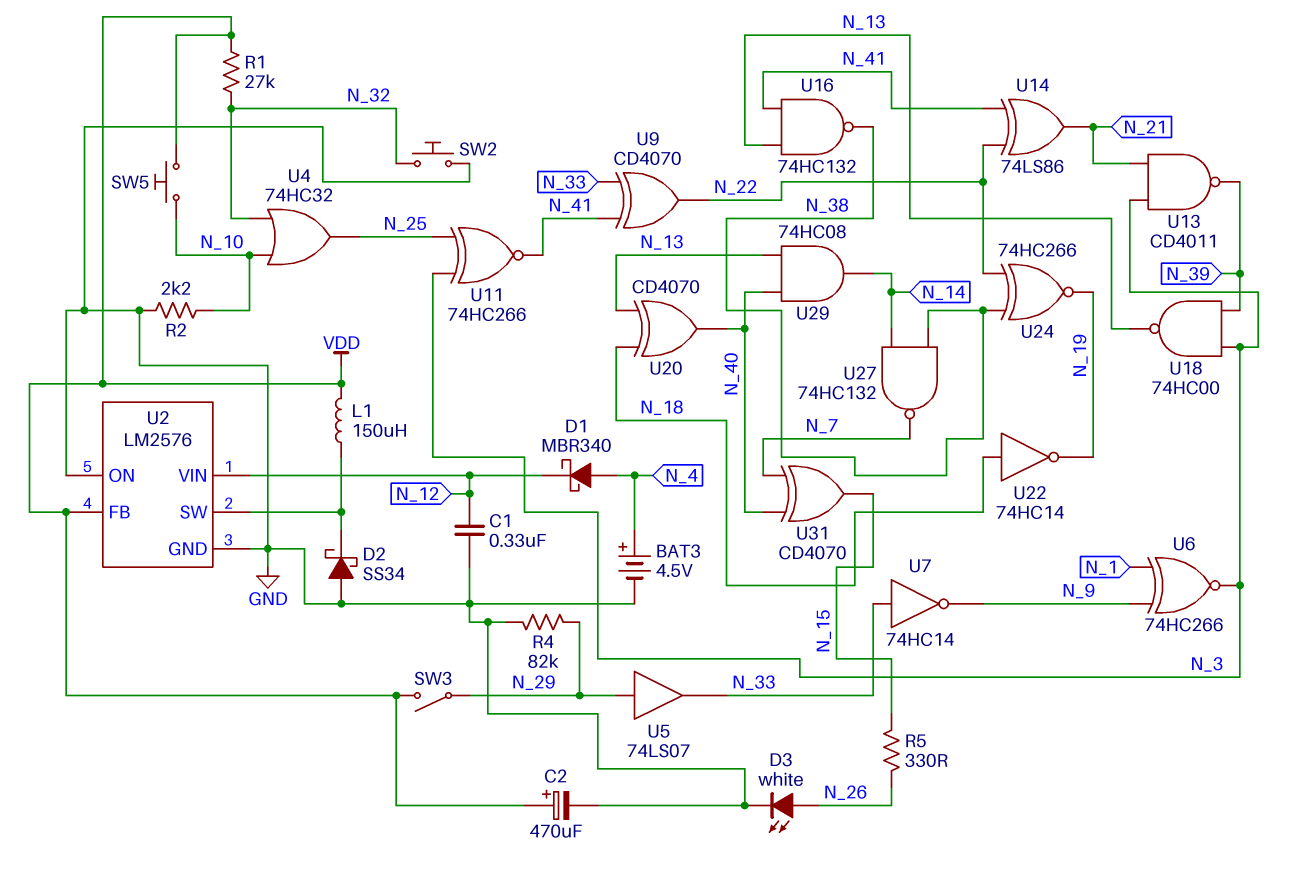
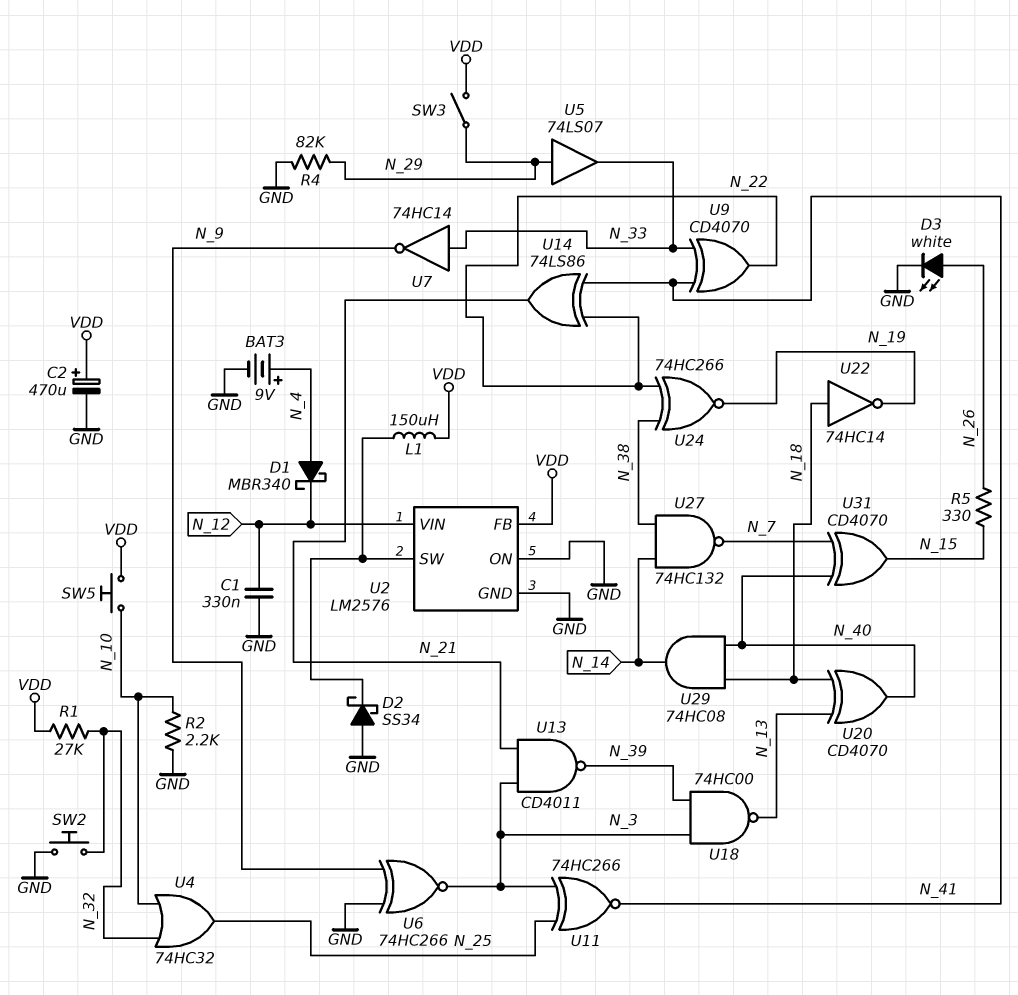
BAT3: 4.5V (plus N_4, minus GND) -> 9V (plus N_4, minus GND)
U6: XNOR 74HC266 (in N_1, in N_9, out N_3) -> XNOR 74HC266 (in GND, in N_9, out N_3)
U16: NAND 74HC132 (in N_13, in N_41, out N_38) -> none
U29: AND 74HC08 (in N_13, in N_40, out N_14) -> AND 74HC08 (in N_18, in N_40, out N_14)

